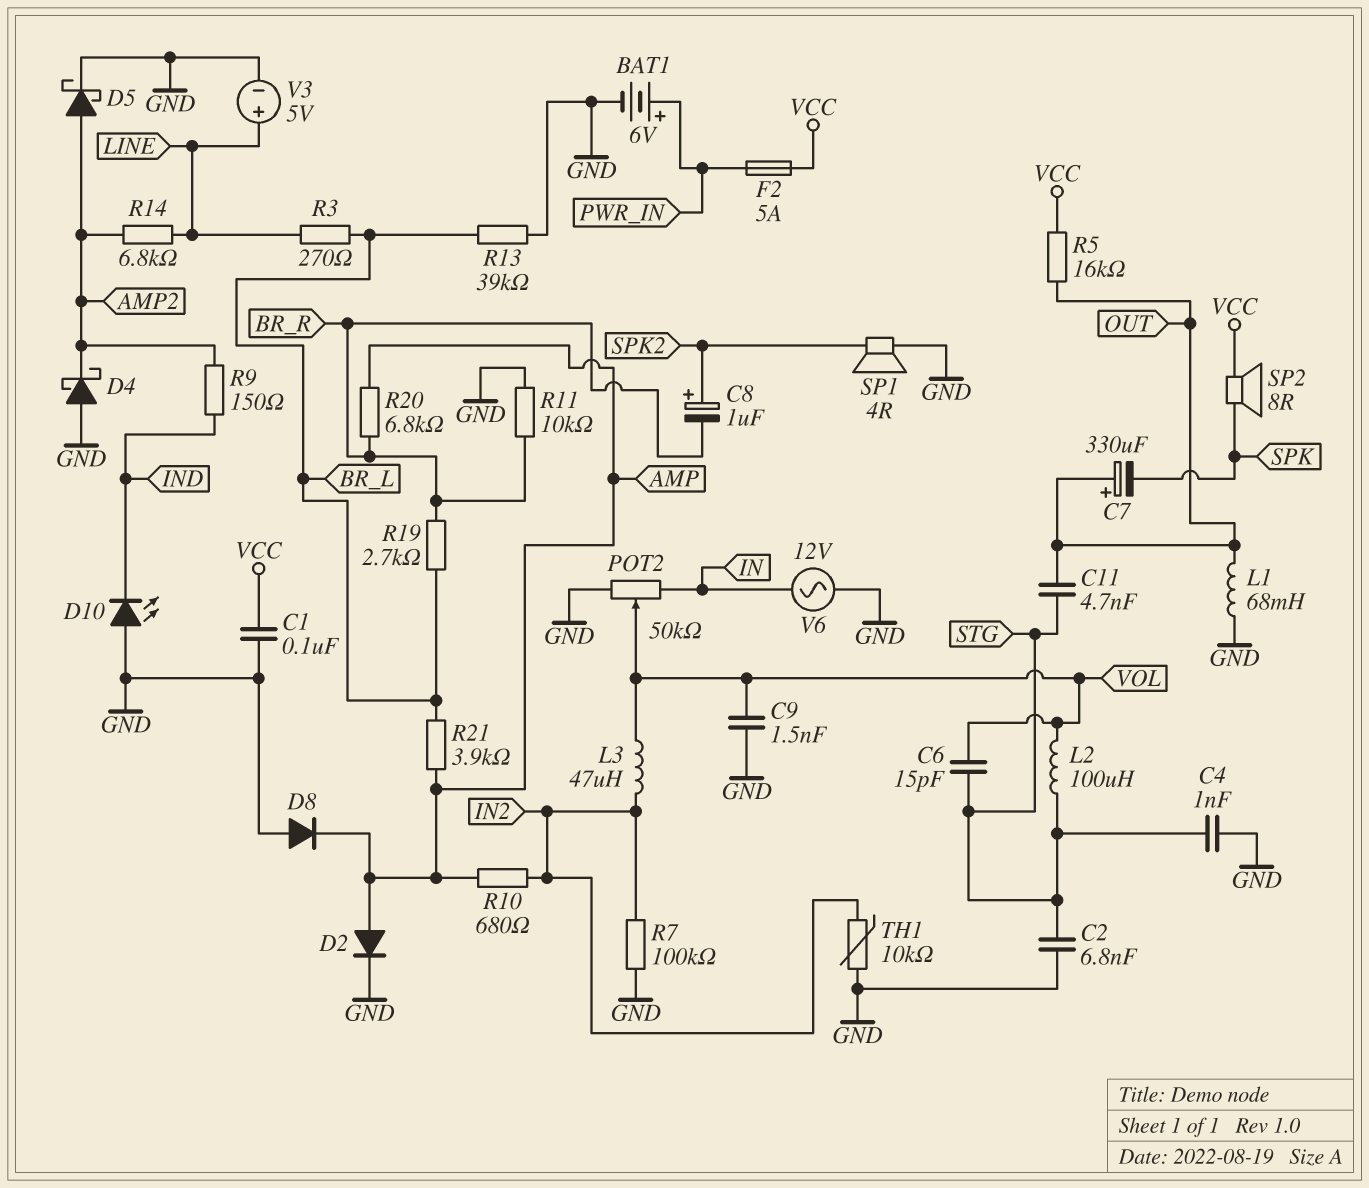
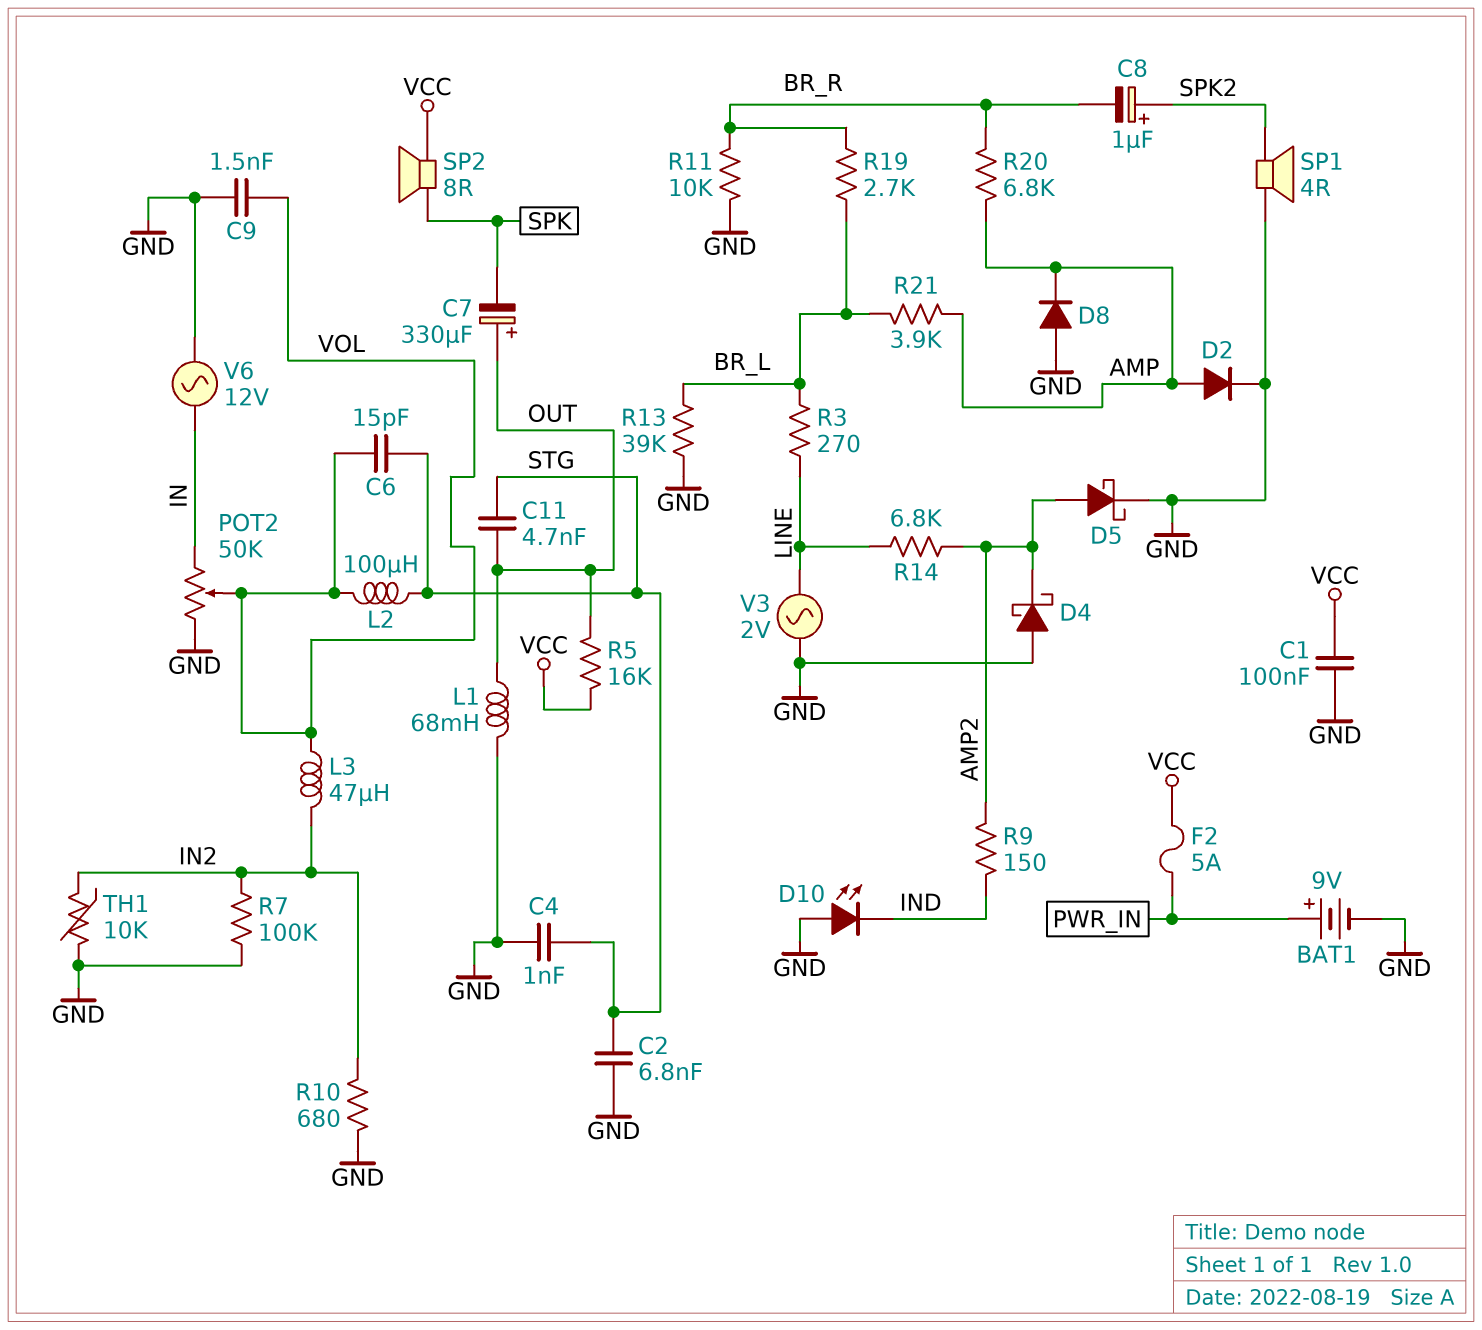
BAT1: 6V (plus PWR_IN, minus GND) -> 9V (plus PWR_IN, minus GND)
R10: 680 (AMP, IN2) -> 680 (GND, IN2)
V3: 5V (plus LINE, minus GND) -> AC 2V (GND, LINE)

